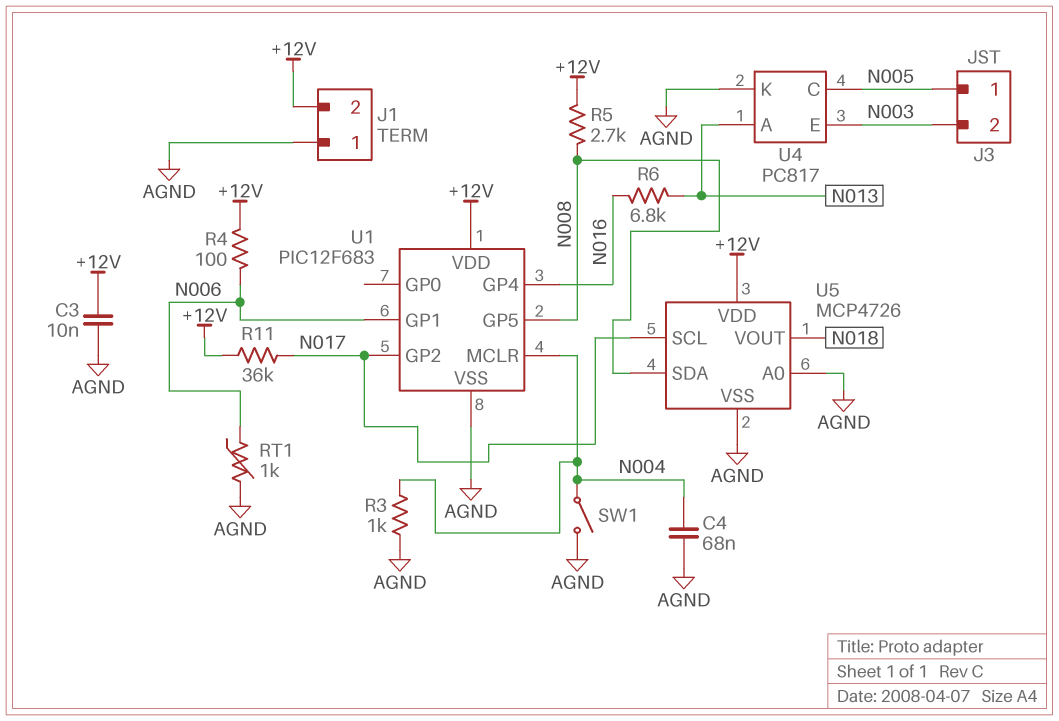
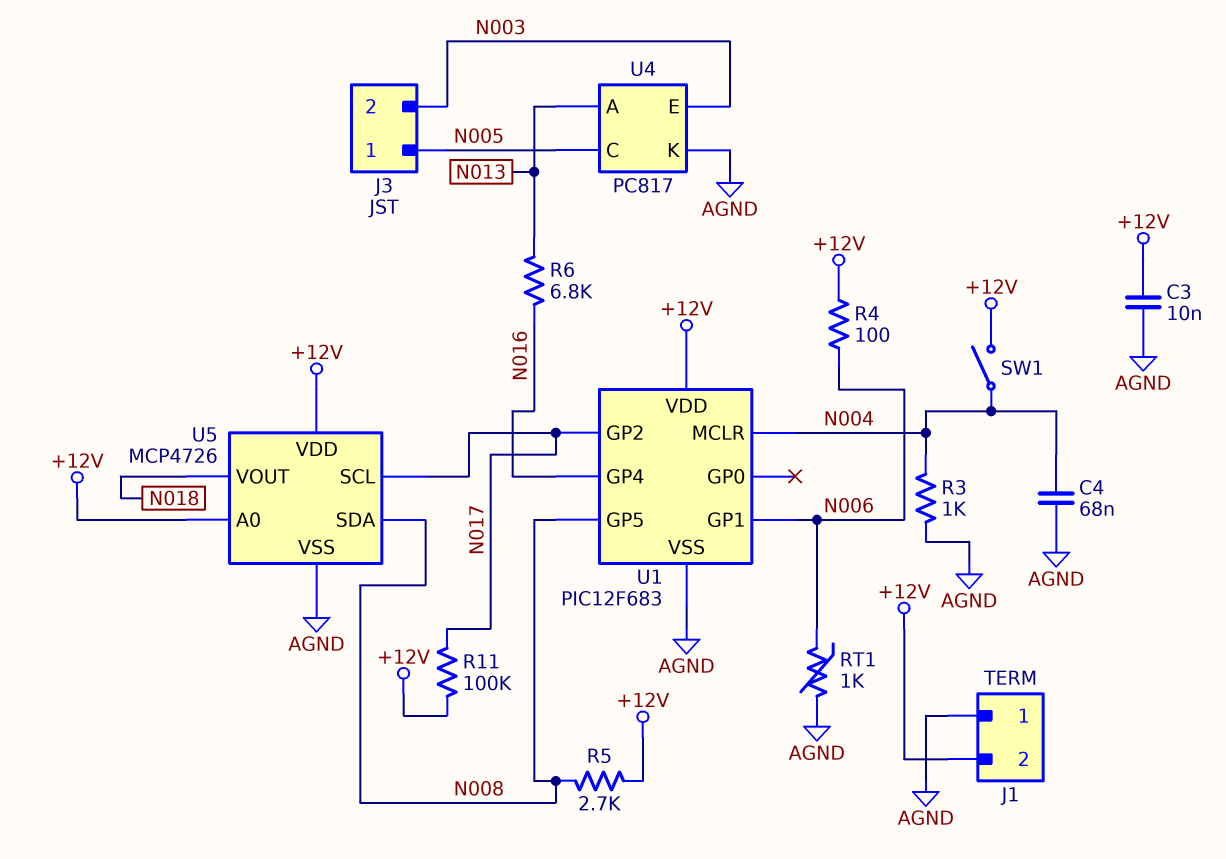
R11: 36k (+12V, N017) -> 100k (+12V, N017)
SW1: switch (AGND, N004) -> switch (+12V, N004)
U5 pin A0: AGND -> +12V

